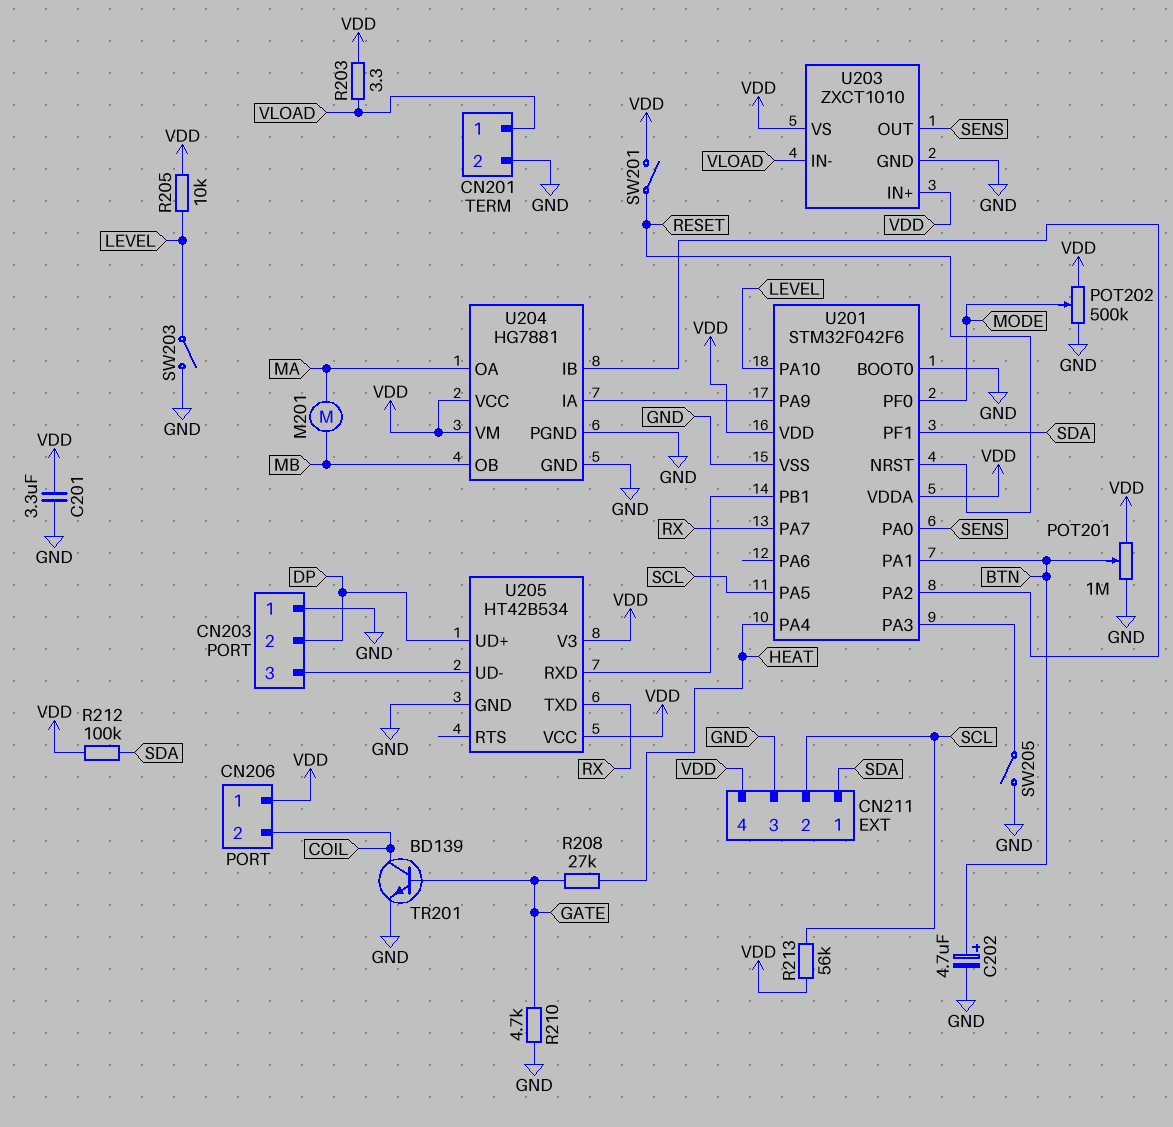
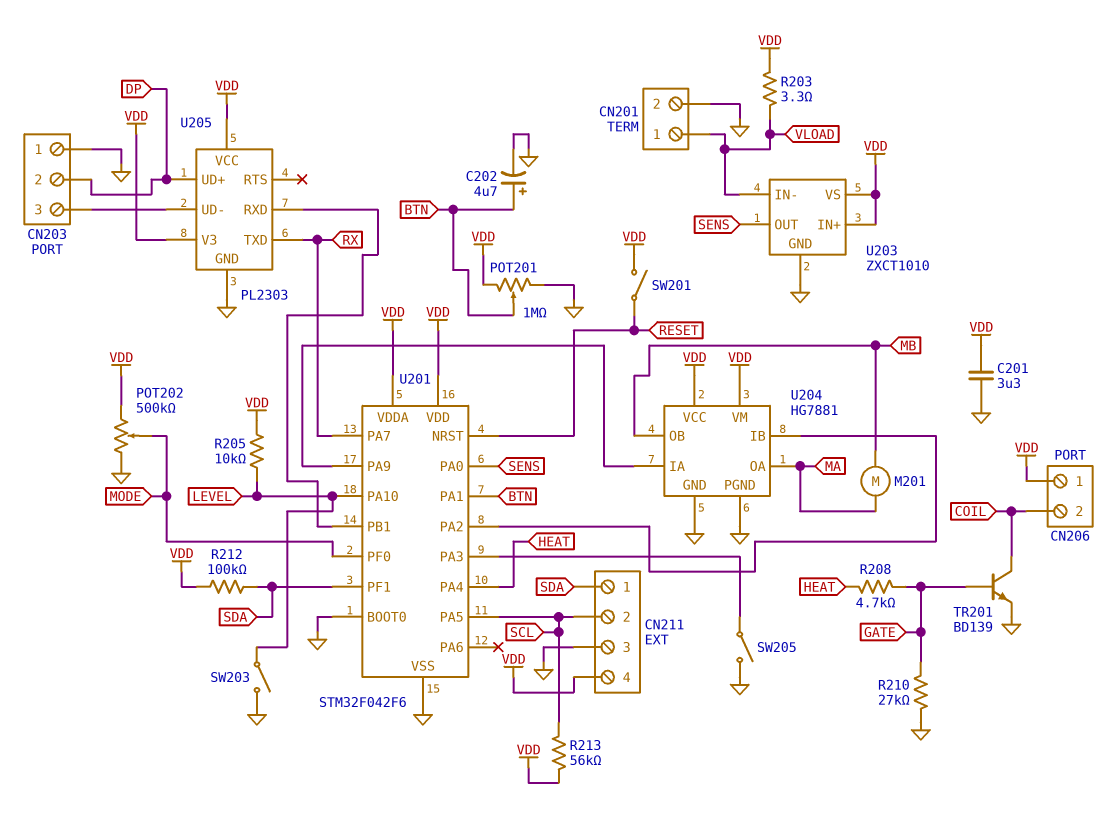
R208: 27k (GATE, HEAT) -> 4.7k (GATE, HEAT)
R210: 4.7k (GATE, GND) -> 27k (GATE, GND)
U205: HT42B534 -> PL2303

